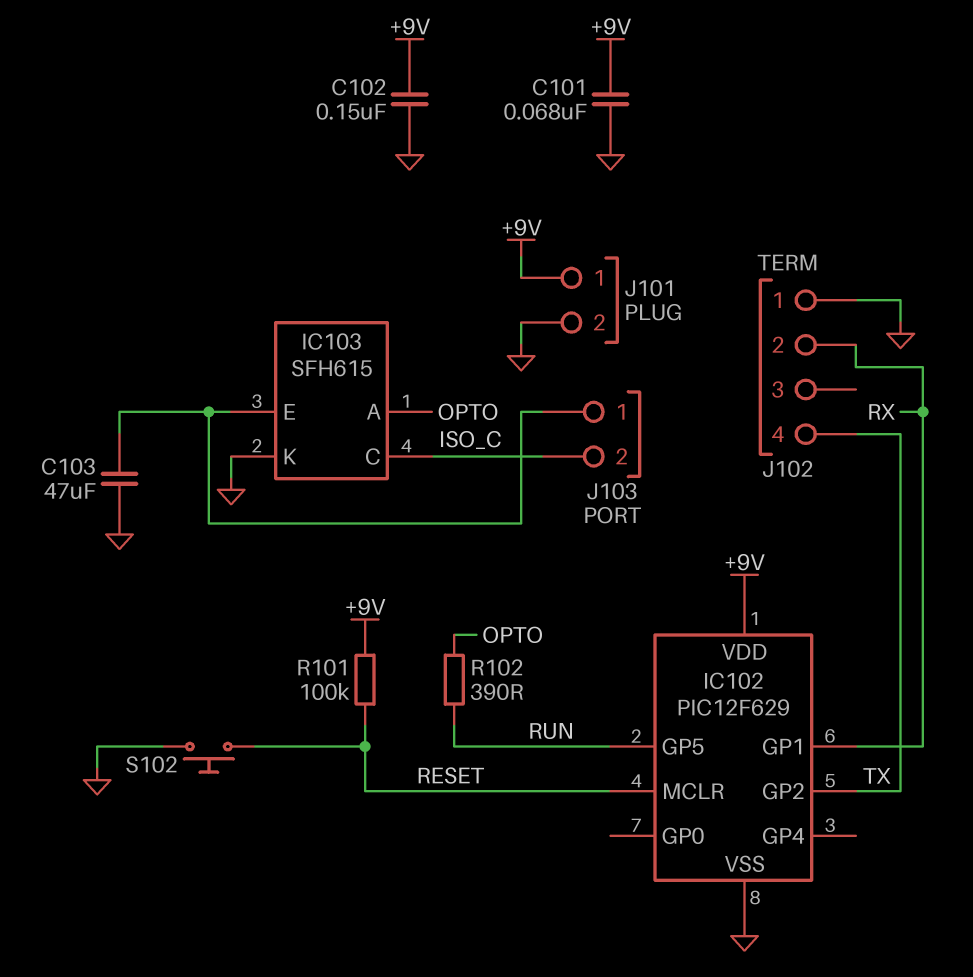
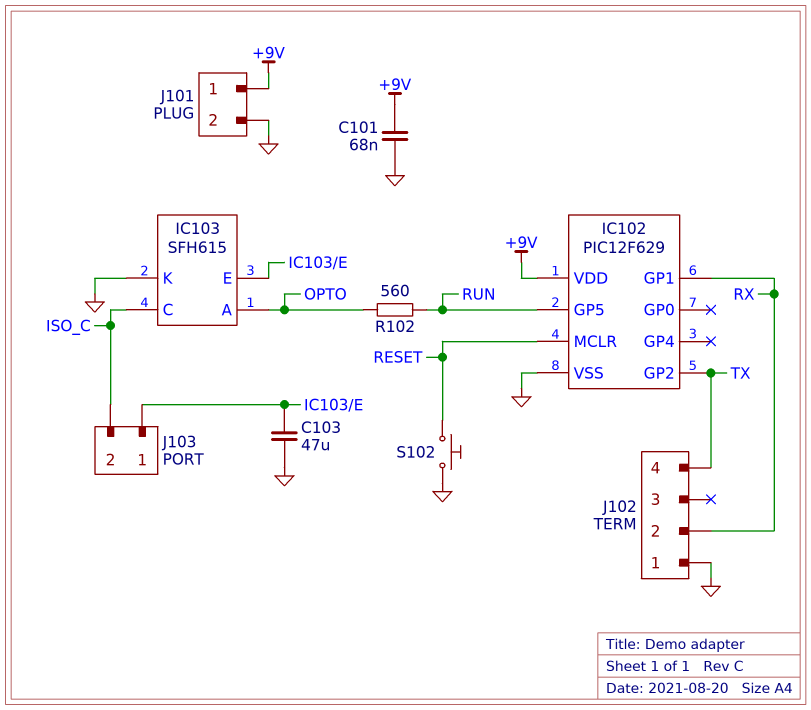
C102: 150nF (+9V, GND) -> none
R101: 100k (+9V, RESET) -> none
R102: 390 (OPTO, RUN) -> 560 (OPTO, RUN)

